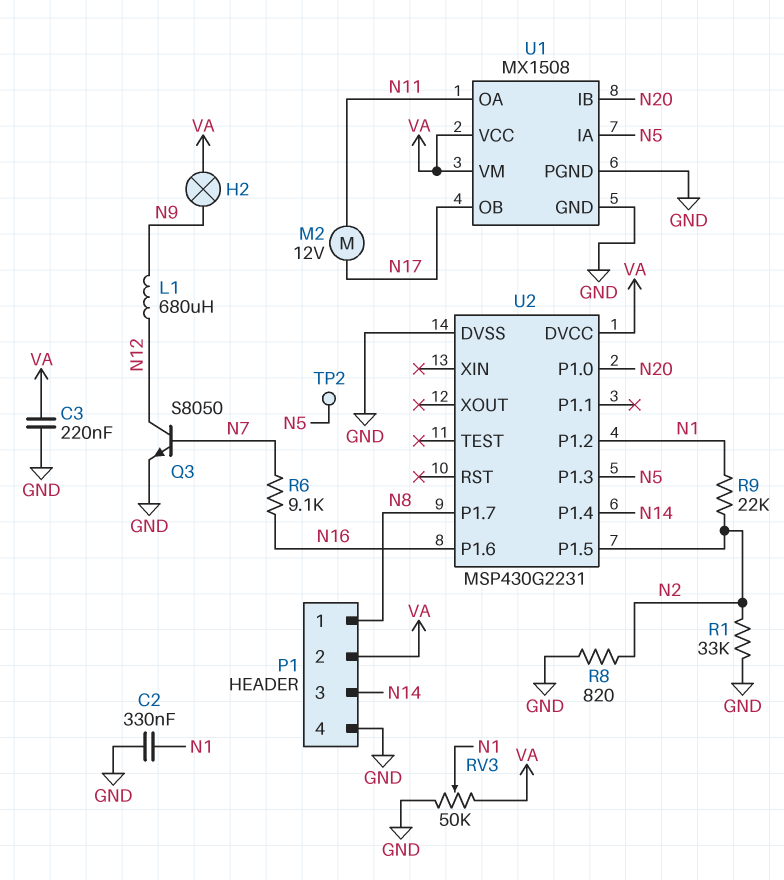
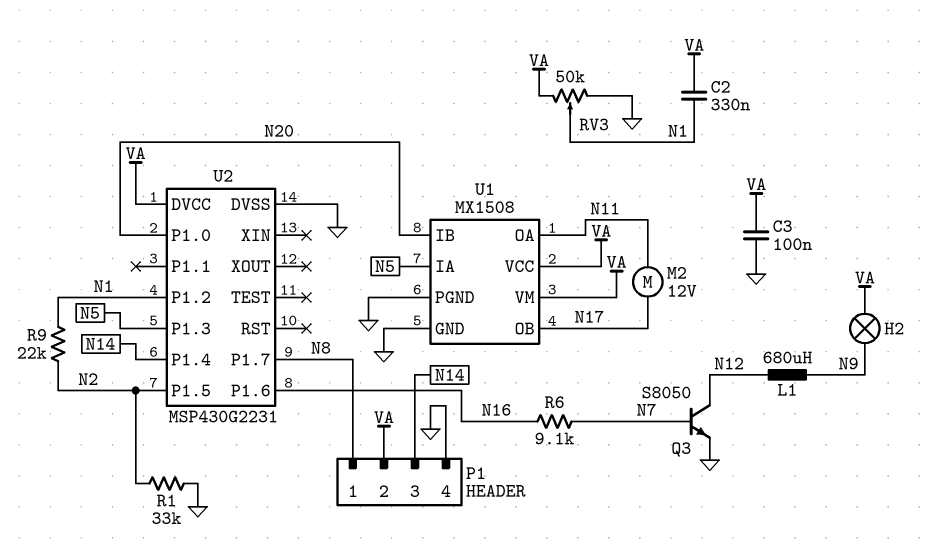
C2: 330nF (GND, N1) -> 330nF (N1, VA)
C3: 220nF (GND, VA) -> 100nF (GND, VA)
R8: 820 (GND, N2) -> none
TP2: test point (N5) -> none

